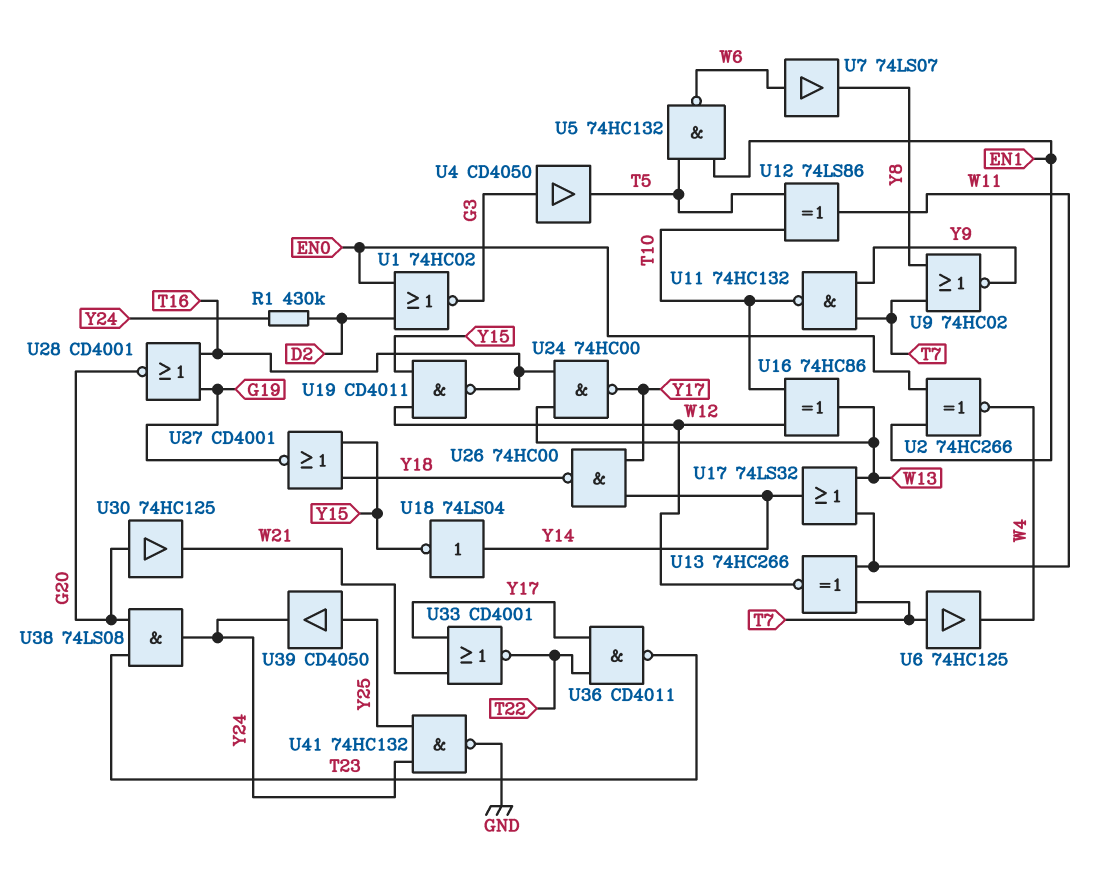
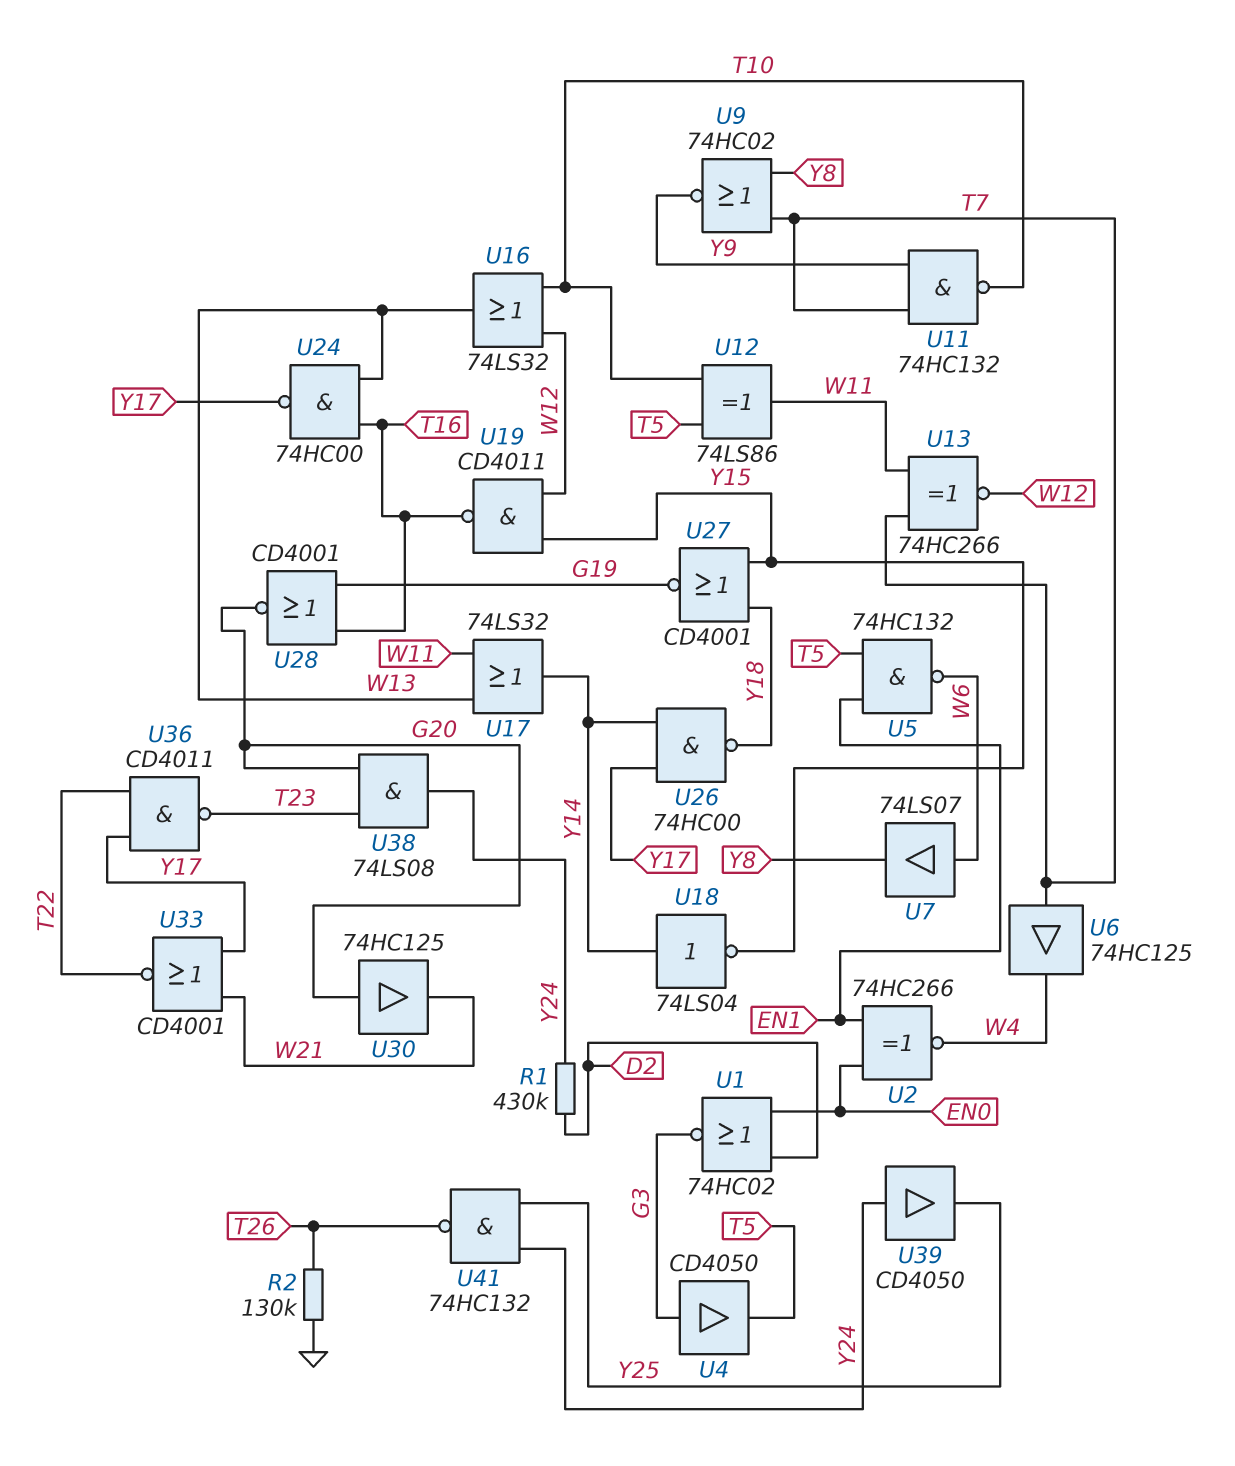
R2: none -> 130k (GND, T26)
U16: XOR 74HC86 (in T10, in W12, out W13) -> OR 74LS32 (in T10, in W12, out W13)
U39: buffer CD4050 (in Y25, out Y24) -> buffer CD4050 (in Y24, out Y25)
U41: NAND 74HC132 (in Y24, in Y25, out GND) -> NAND 74HC132 (in Y24, in Y25, out T26)

